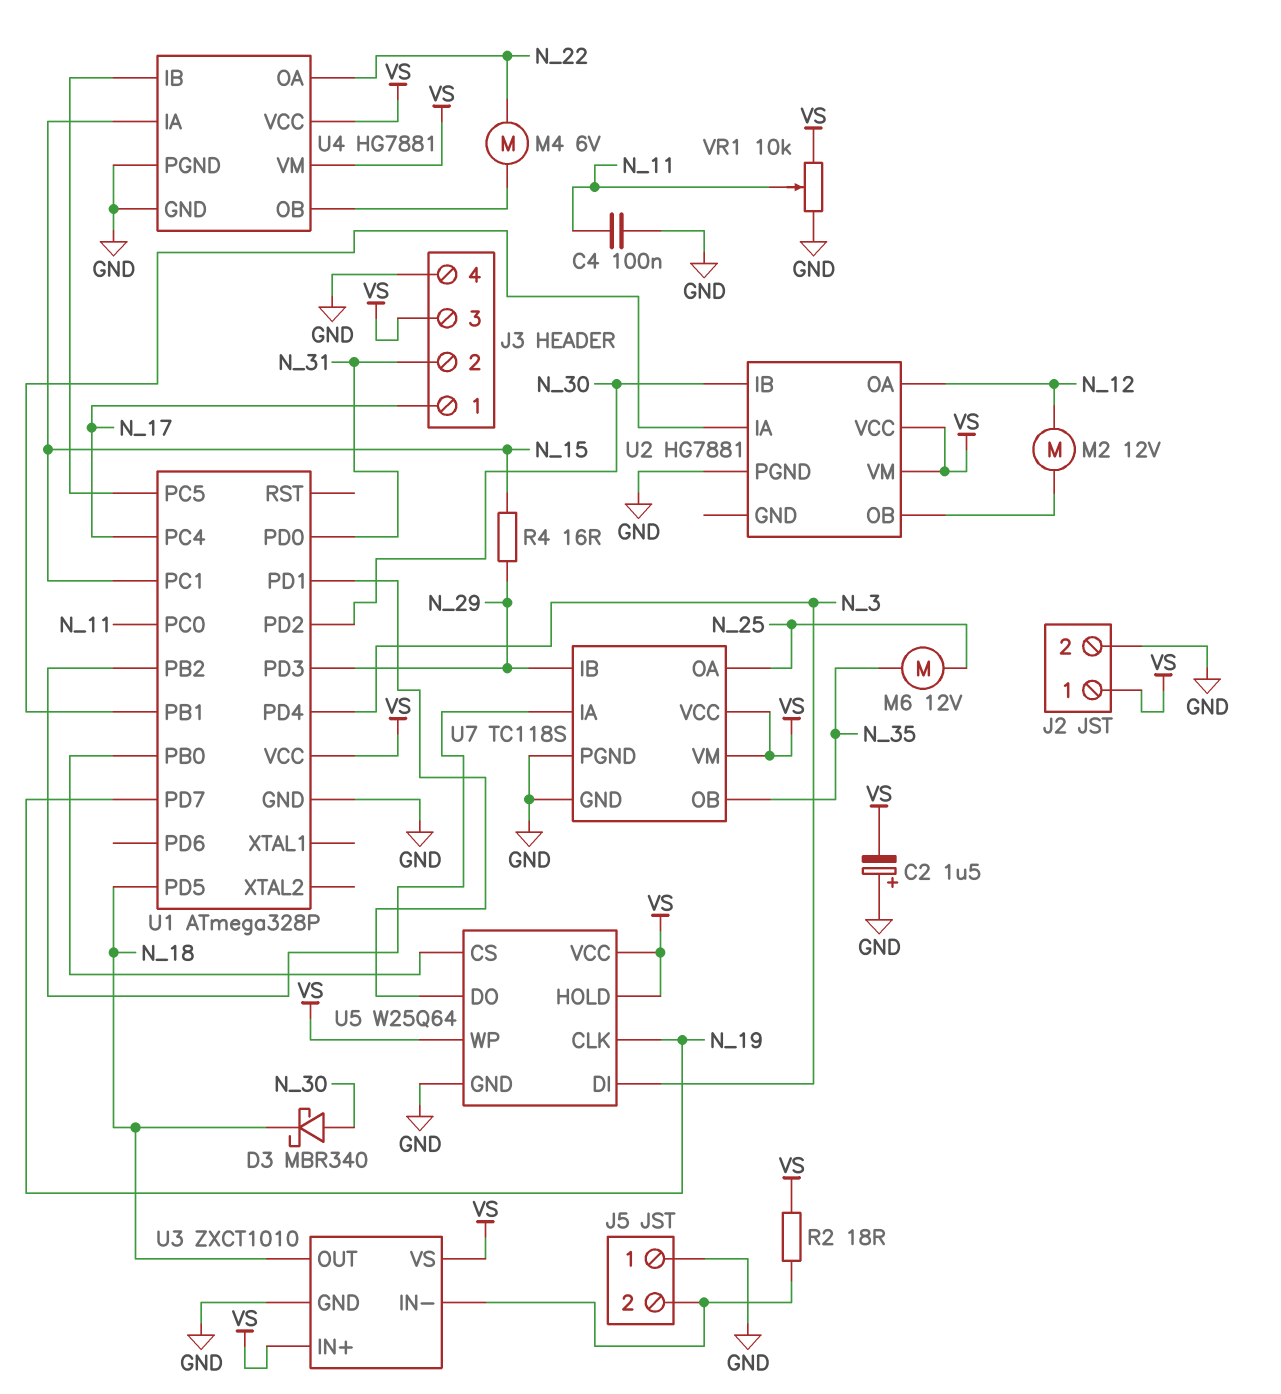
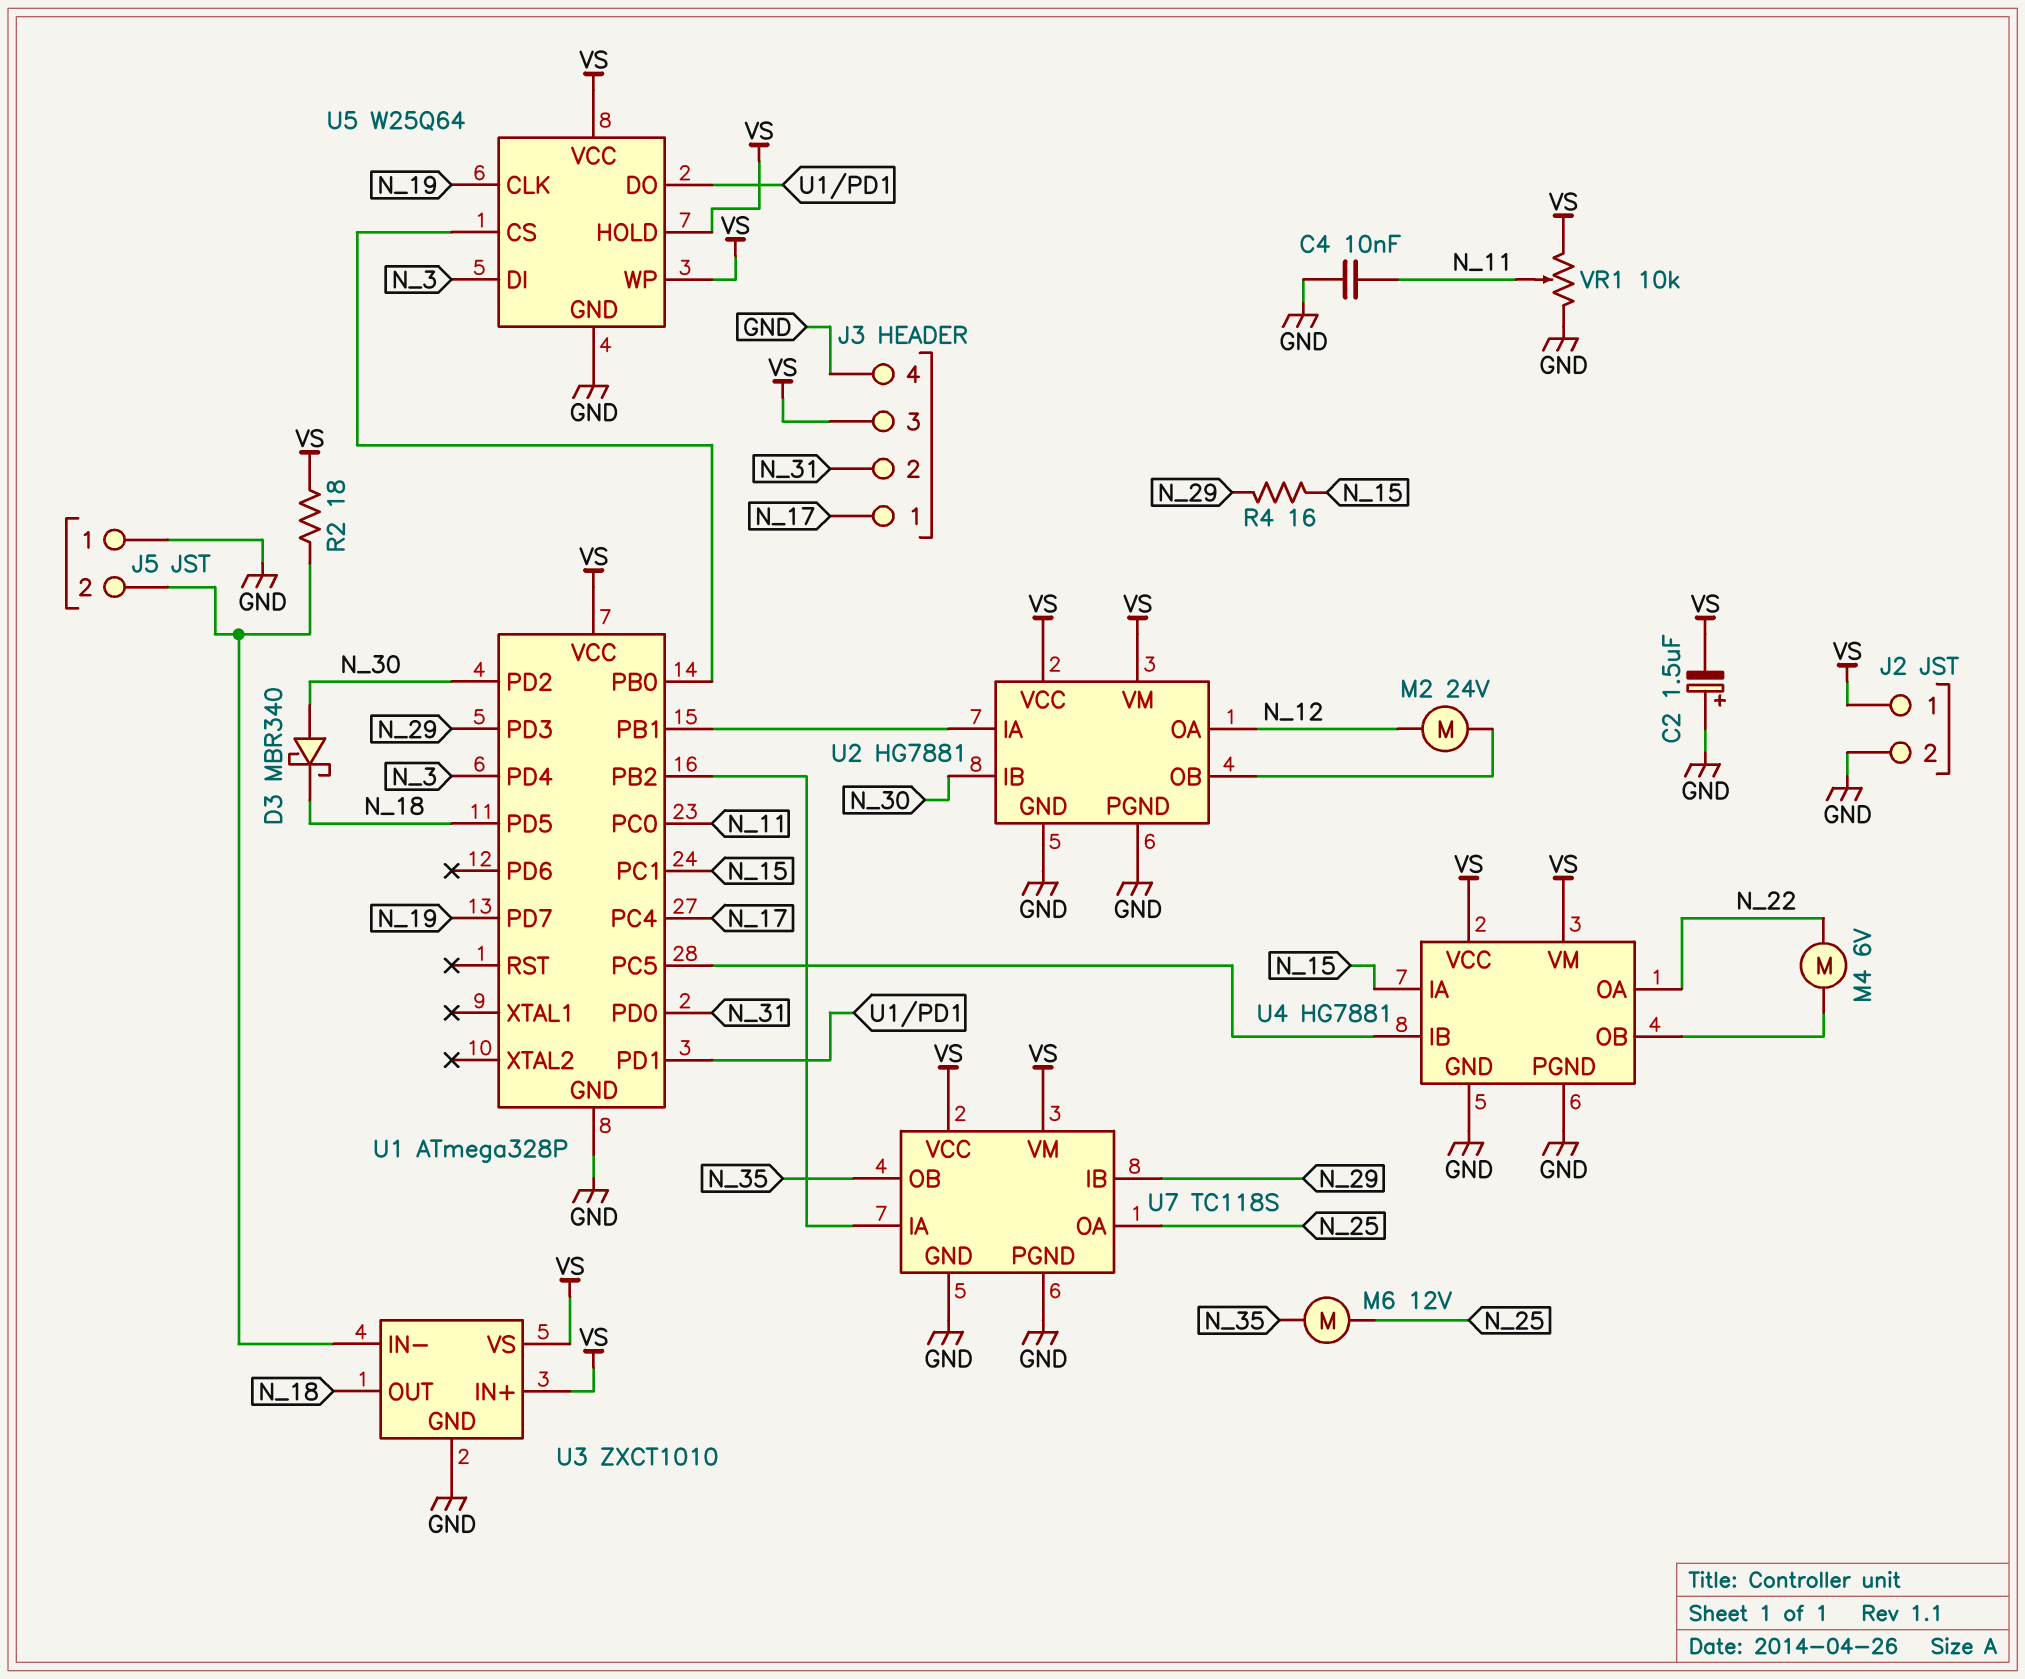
C4: 100nF (GND, N_11) -> 10nF (GND, N_11)
M2: motor 12V (N_12, U2/OB) -> motor 24V (N_12, U2/OB)
U2 pin GND: none -> GND

